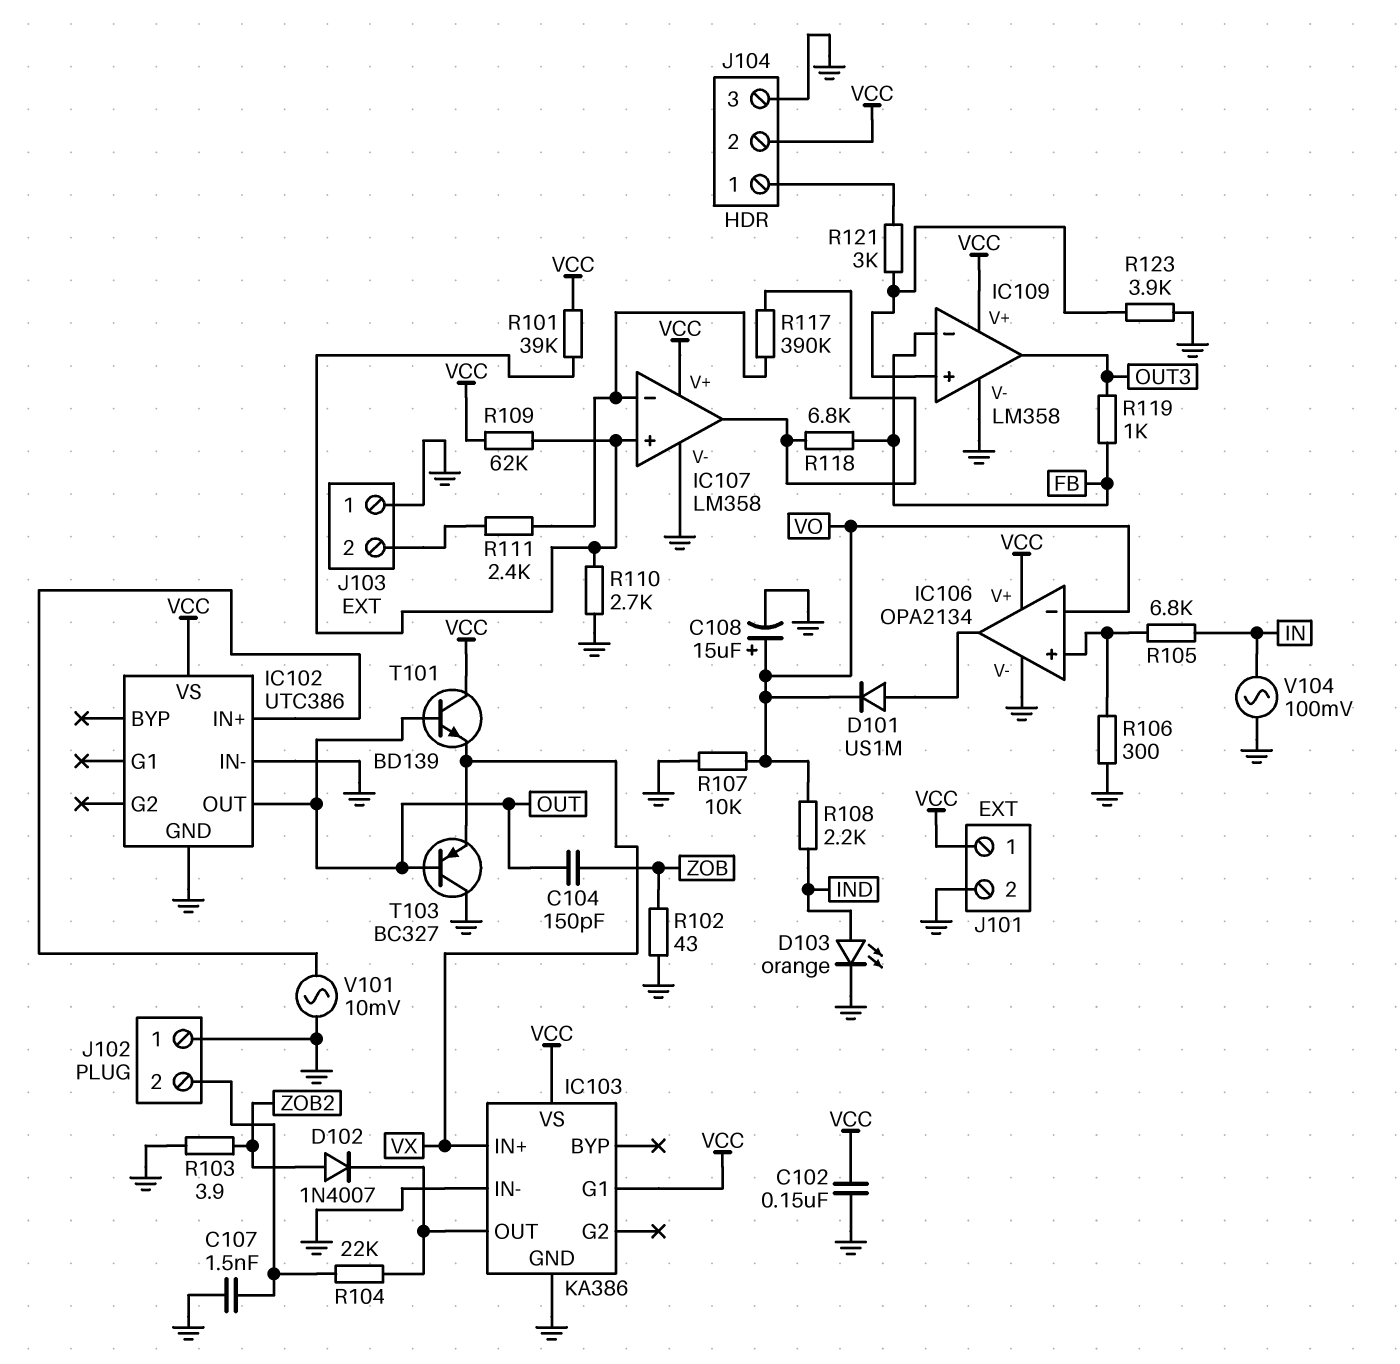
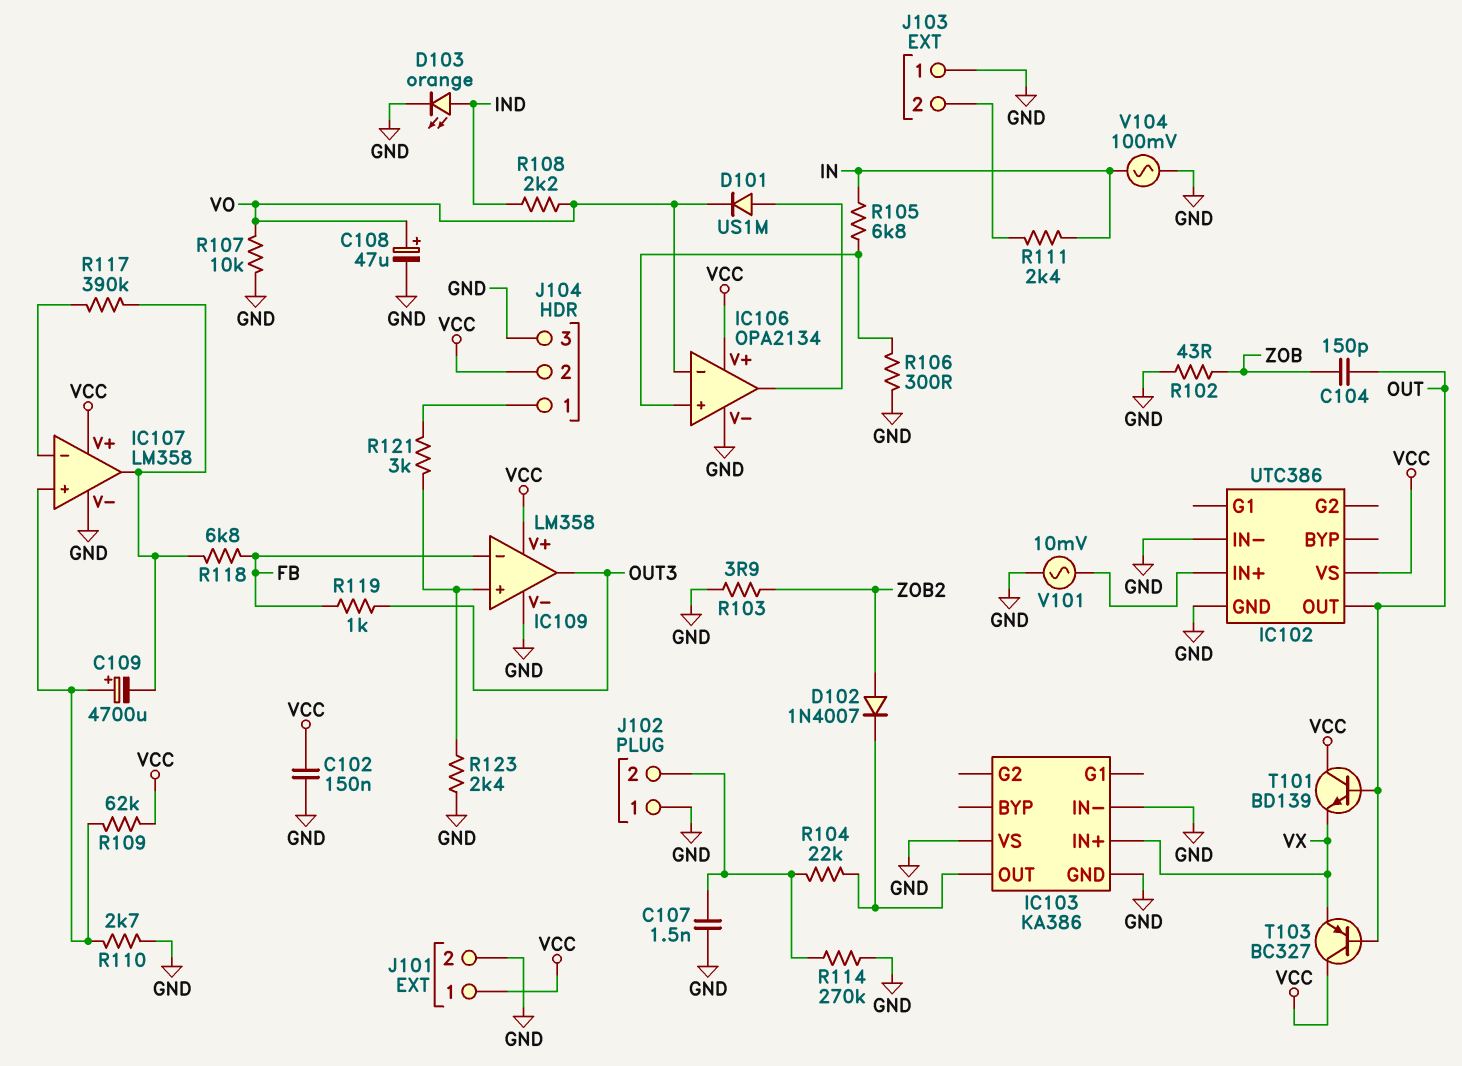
C108: 15uF (plus VO, minus GND) -> 47uF (plus VO, minus GND)
C109: none -> 4700uF (plus IC107/in+, minus IC107/out)
IC103 pin G1: VCC -> none
IC103 pin VS: VCC -> GND
R101: 39k (IC107/in+, VCC) -> none
R111: 2.4k (IC107/in-, J103/2) -> 2.4k (IN, J103/2)
R114: none -> 270k (GND, J102/2)
R123: 3.9k (GND, IC109/in+) -> 2.4k (GND, IC109/in+)
T103: PNP BC327 (B OUT, C GND, E VX) -> PNP BC327 (B OUT, C VCC, E VX)

